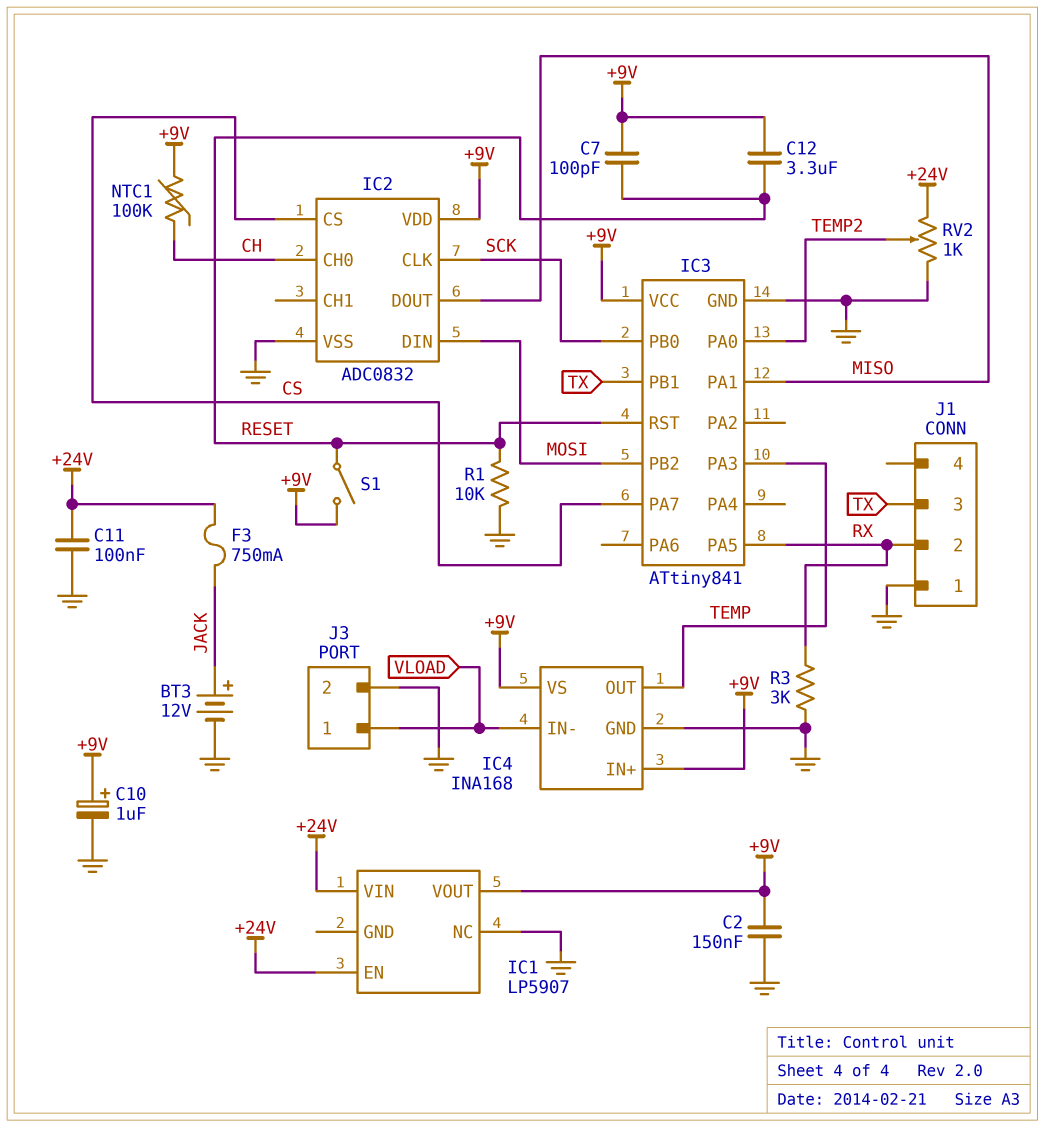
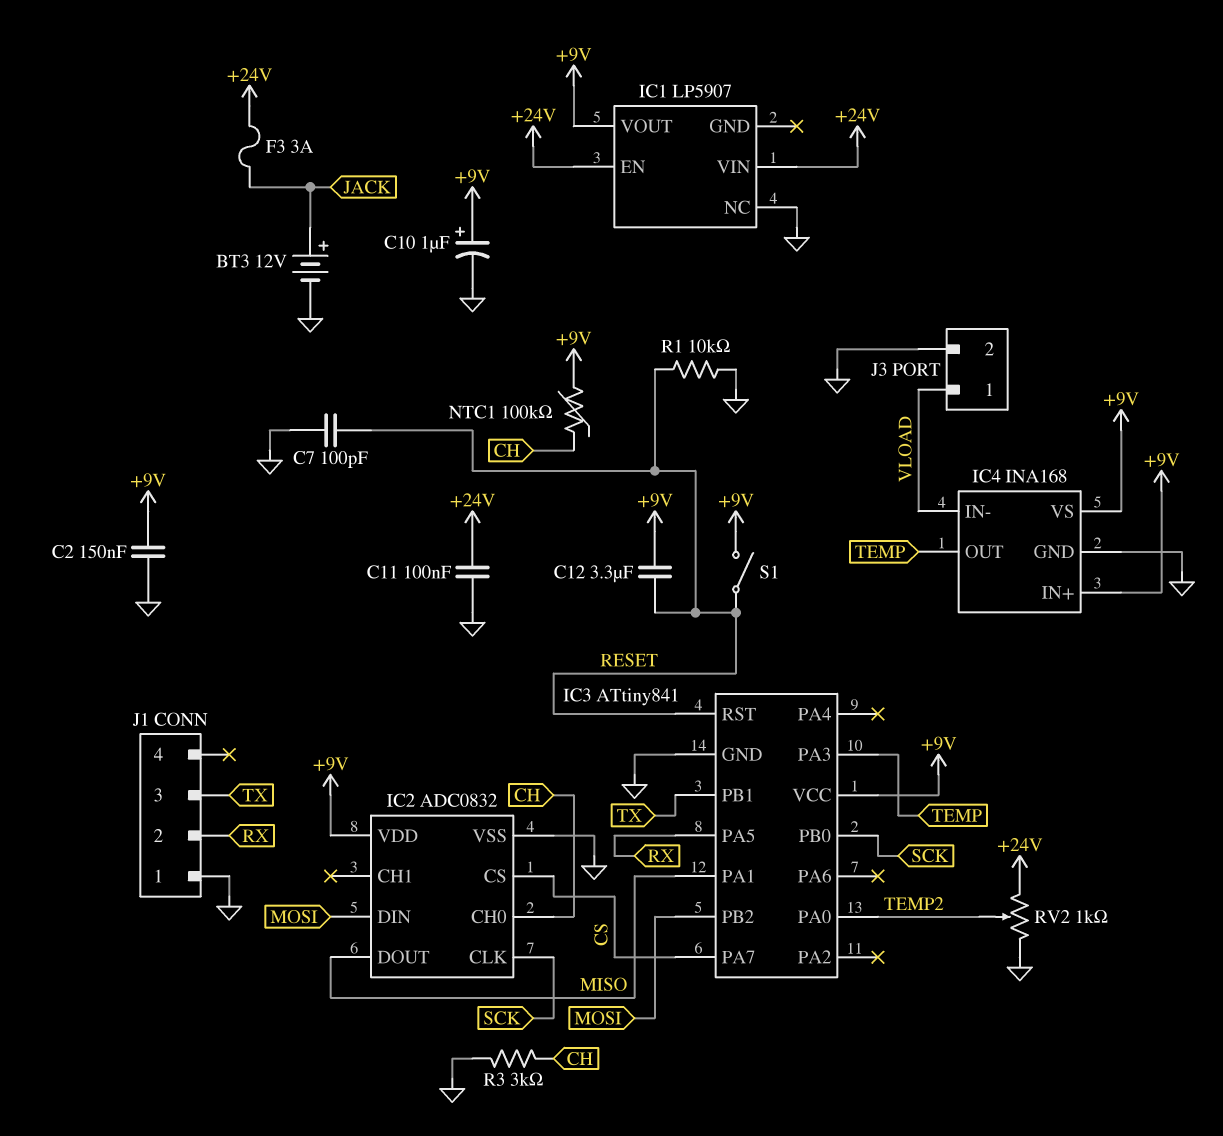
C7: 100pF (+9V, RESET) -> 100pF (GND, RESET)
F3: 750mA (+24V, JACK) -> 3A (+24V, JACK)
R3: 3k (GND, RX) -> 3k (CH, GND)

